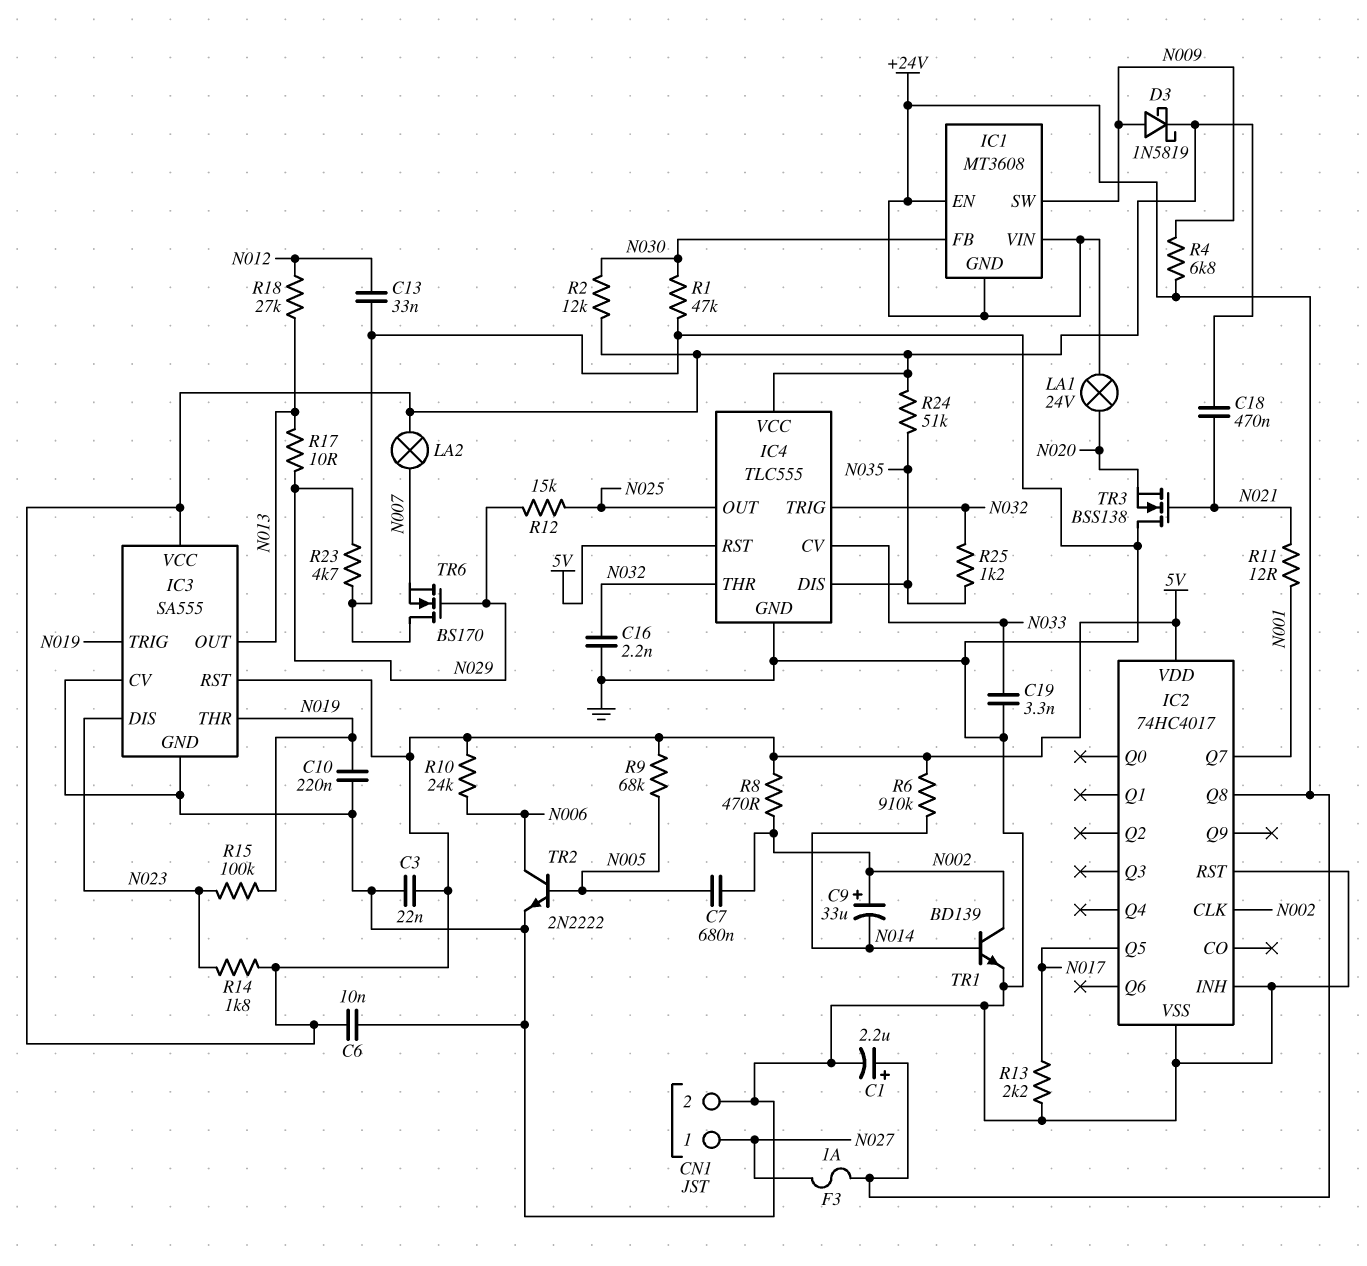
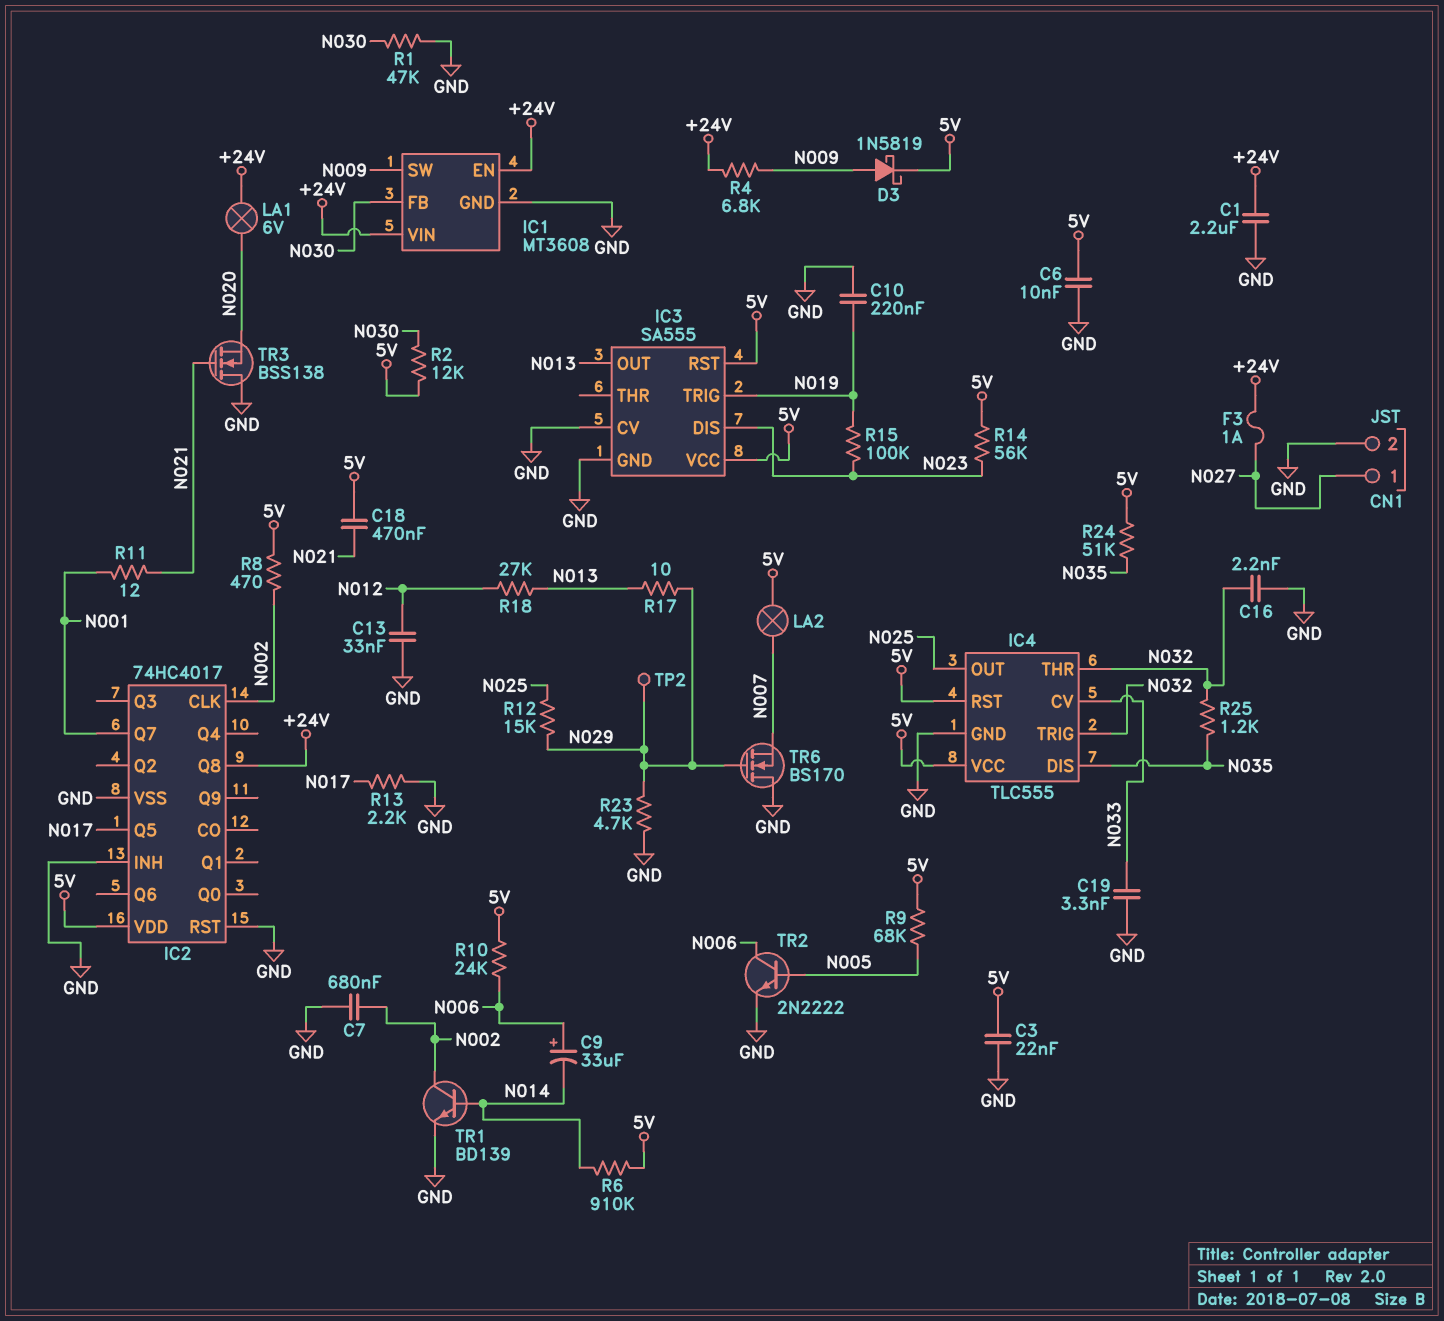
C1: 2.2uF (plus +24V, minus GND) -> 2.2uF (+24V, GND)
C7: 680nF (N002, N005) -> 680nF (GND, N002)
C9: 33uF (plus N002, minus N014) -> 33uF (plus N006, minus N014)
IC1 pin GND: +24V -> GND
IC3 pin THR: N019 -> none
LA1: lamp 24V (+24V, N020) -> lamp 6V (+24V, N020)
R14: 1.8k (5V, N023) -> 56k (5V, N023)
TP2: none -> test point (N029)

